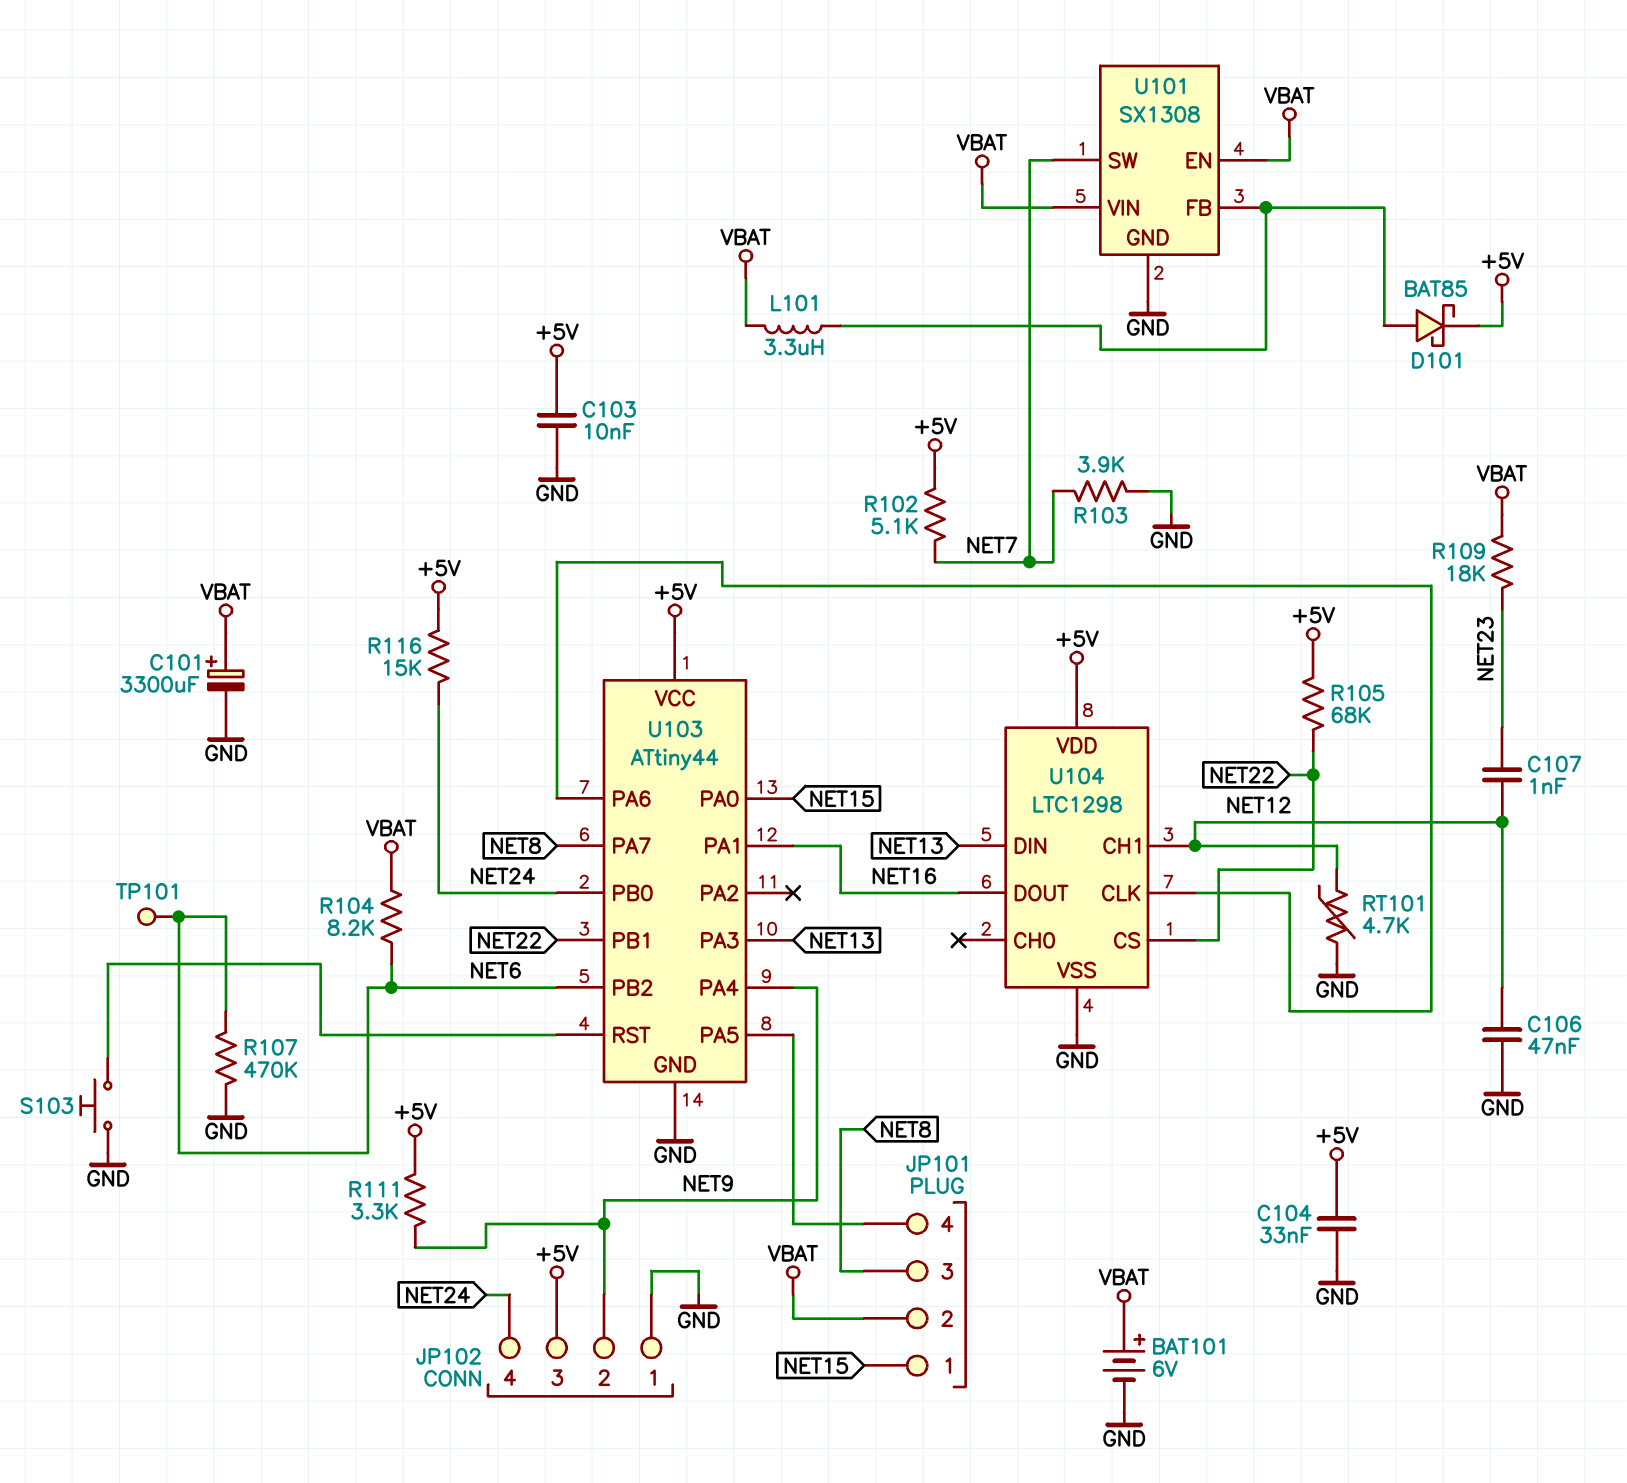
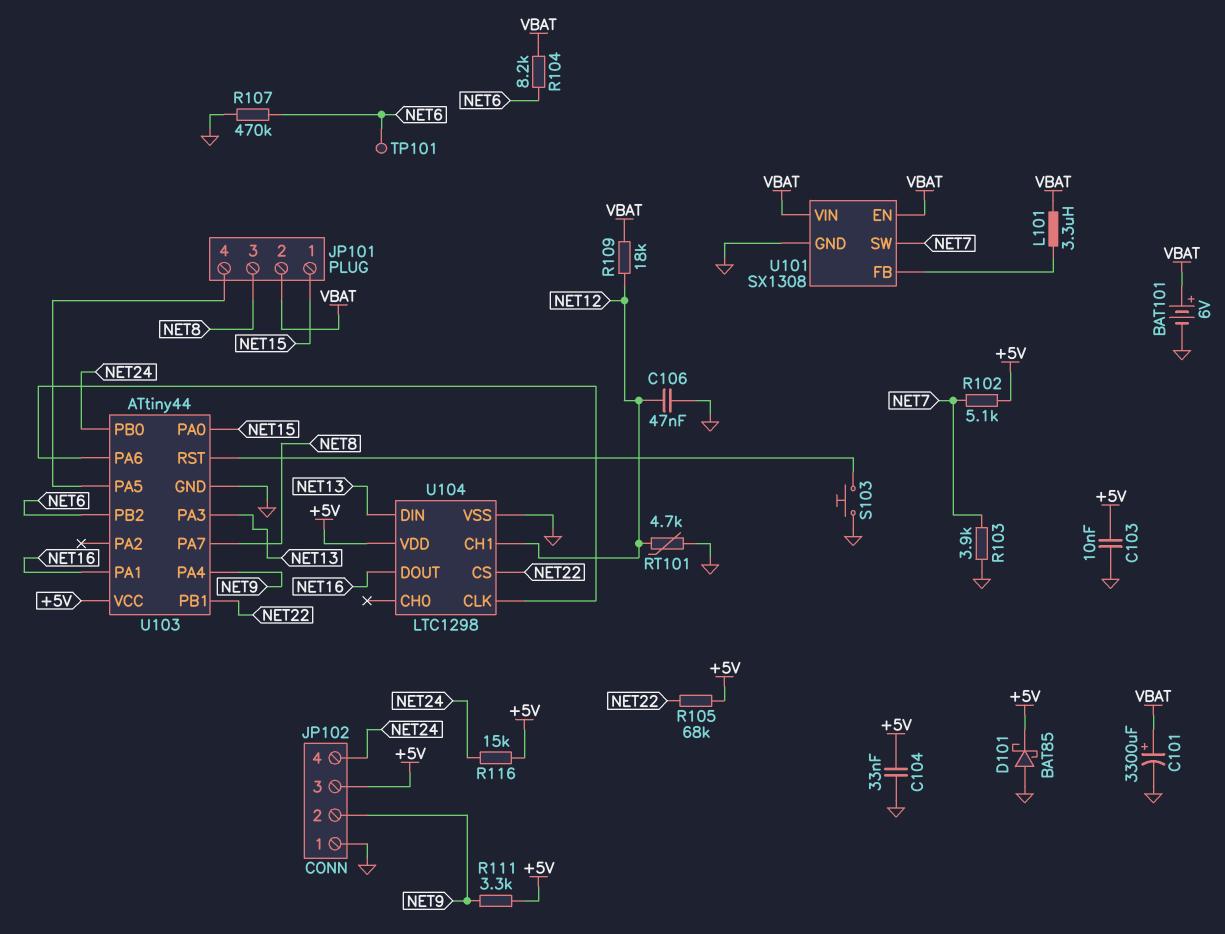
C107: 1nF (NET12, NET23) -> none
D101: schottky BAT85 (A U101/FB, K +5V) -> schottky BAT85 (A GND, K +5V)
R109: 18k (NET23, VBAT) -> 18k (NET12, VBAT)

